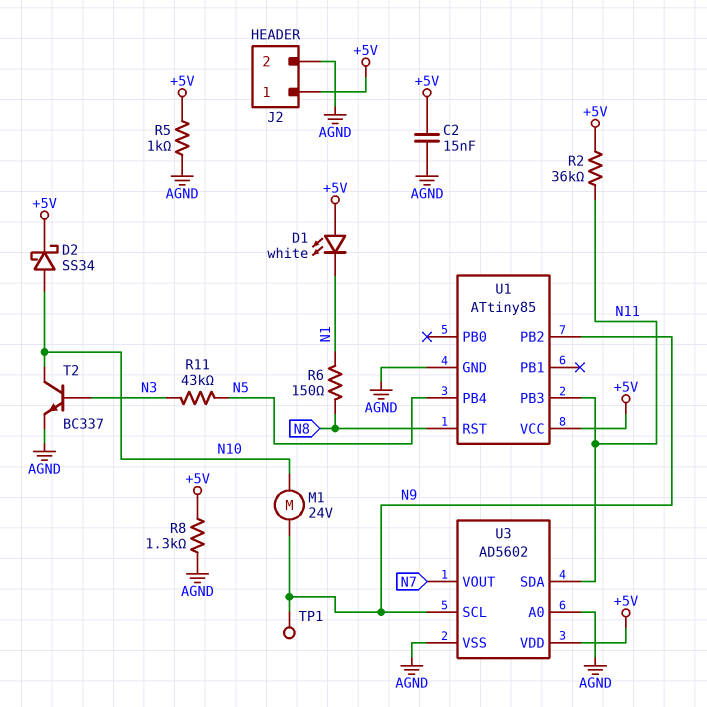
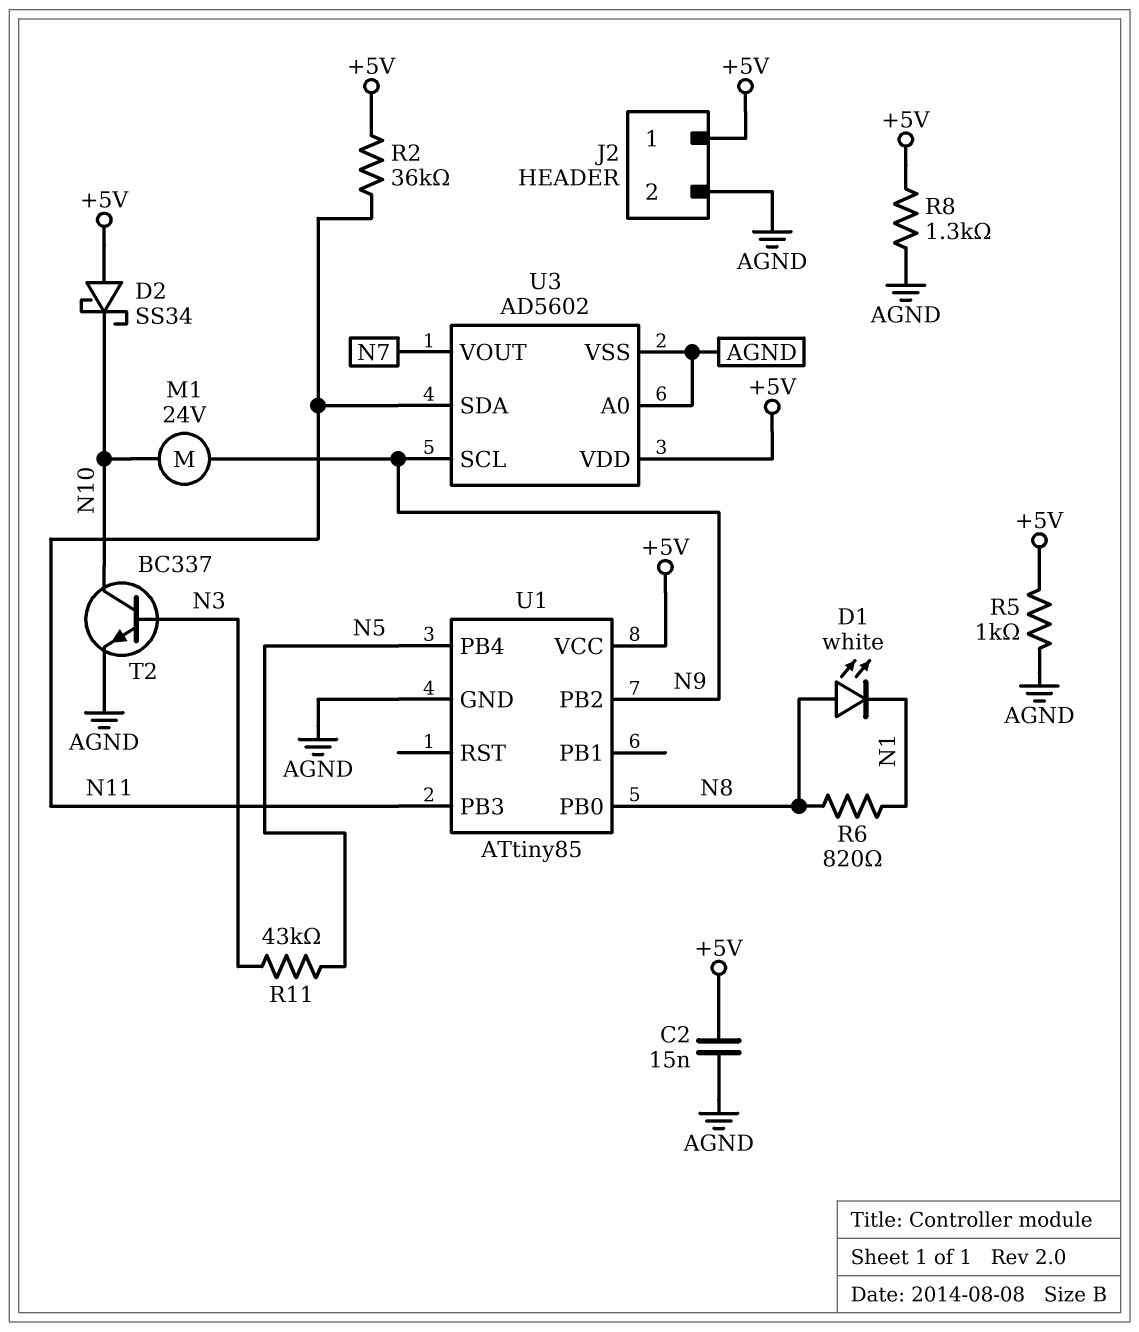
D1: LED white (A +5V, K N1) -> LED white (A N8, K N1)
D2: schottky SS34 (A N10, K +5V) -> schottky SS34 (A +5V, K N10)
R6: 150 (N1, N8) -> 820 (N1, N8)
TP1: test point (N9) -> none
U1 pin PB0: none -> N8
U1 pin RST: N8 -> none

